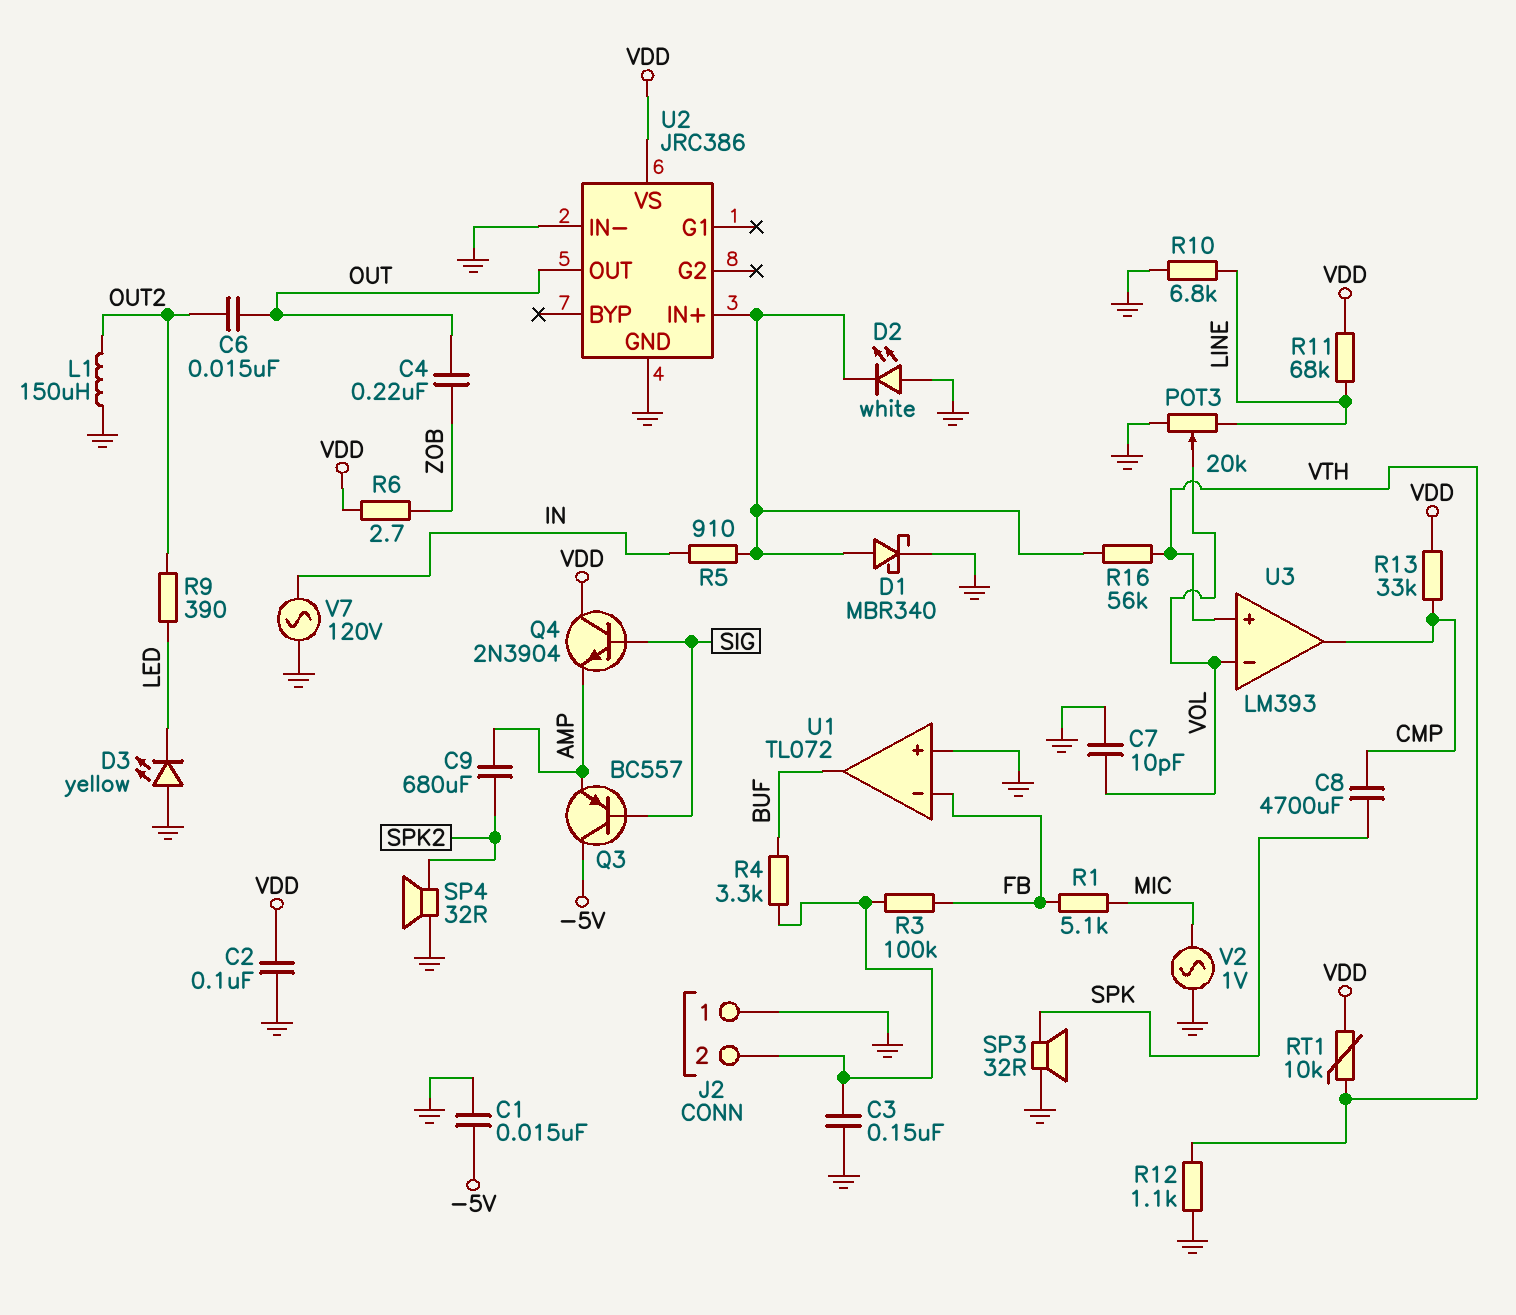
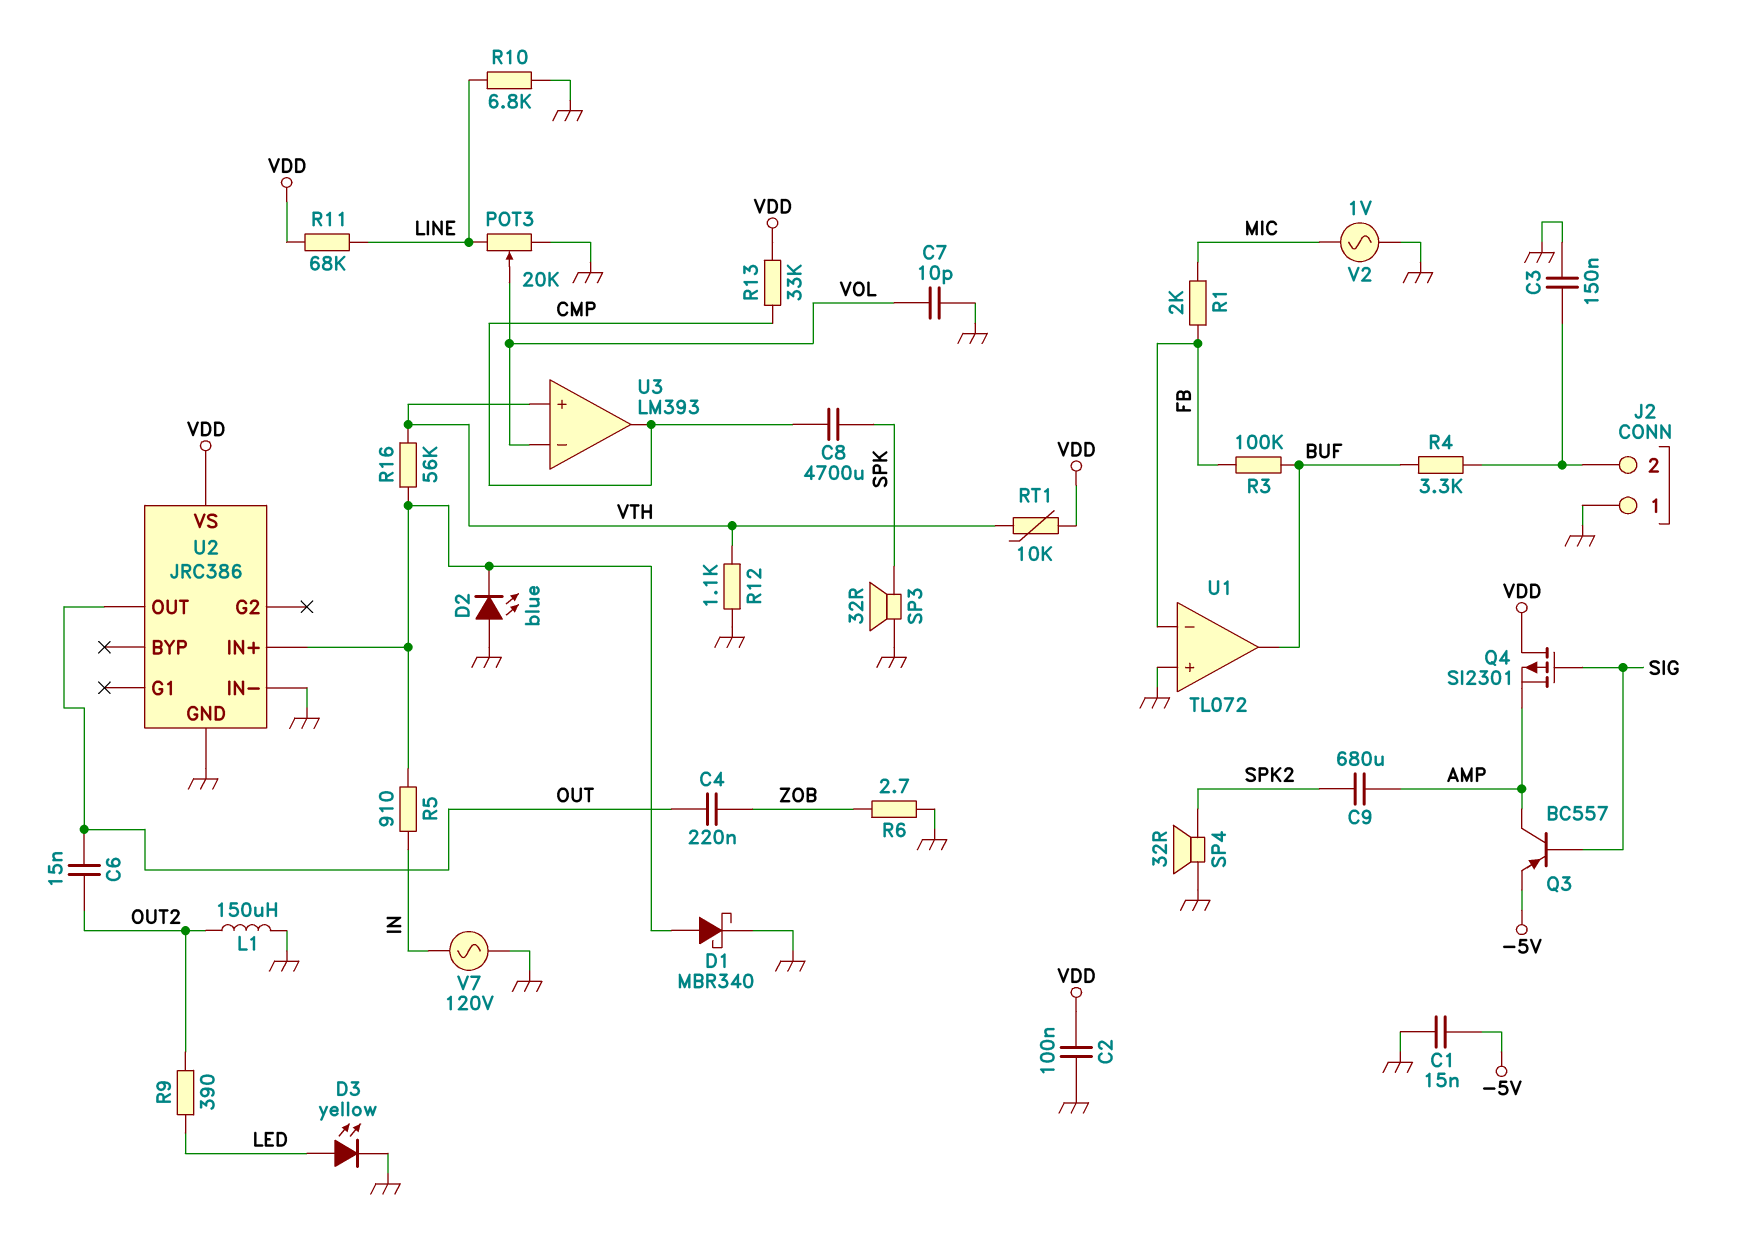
D2: LED white (A GND, K U2/IN+) -> LED blue (A GND, K U2/IN+)
D3: LED yellow (A GND, K LED) -> LED yellow (A LED, K GND)
Q3: PNP BC557 (B SIG, C -5V, E AMP) -> PNP BC557 (B SIG, C AMP, E -5V)
Q4: NPN 2N3904 (B SIG, C VDD, E AMP) -> PMOS SI2301 (G SIG, D VDD, S AMP)
R1: 5.1k (FB, MIC) -> 2k (FB, MIC)
R3: 100k (FB, J2/2) -> 100k (BUF, FB)
R6: 2.7 (VDD, ZOB) -> 2.7 (GND, ZOB)

